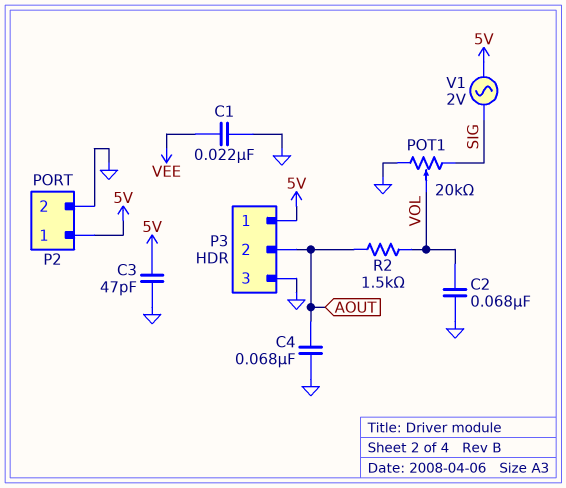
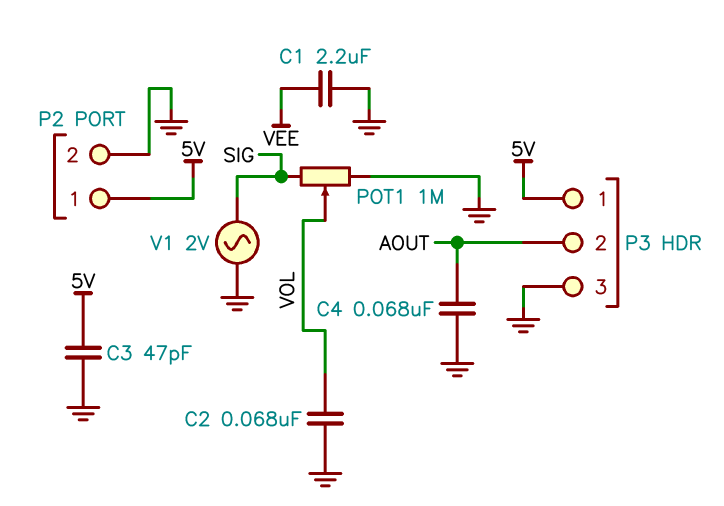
C1: 22nF (GND, VEE) -> 2.2uF (GND, VEE)
POT1: 20k (GND, SIG, wiper VOL) -> 1M (GND, SIG, wiper VOL)
R2: 1.5k (AOUT, VOL) -> none
V1: AC 2V (5V, SIG) -> AC 2V (GND, SIG)

